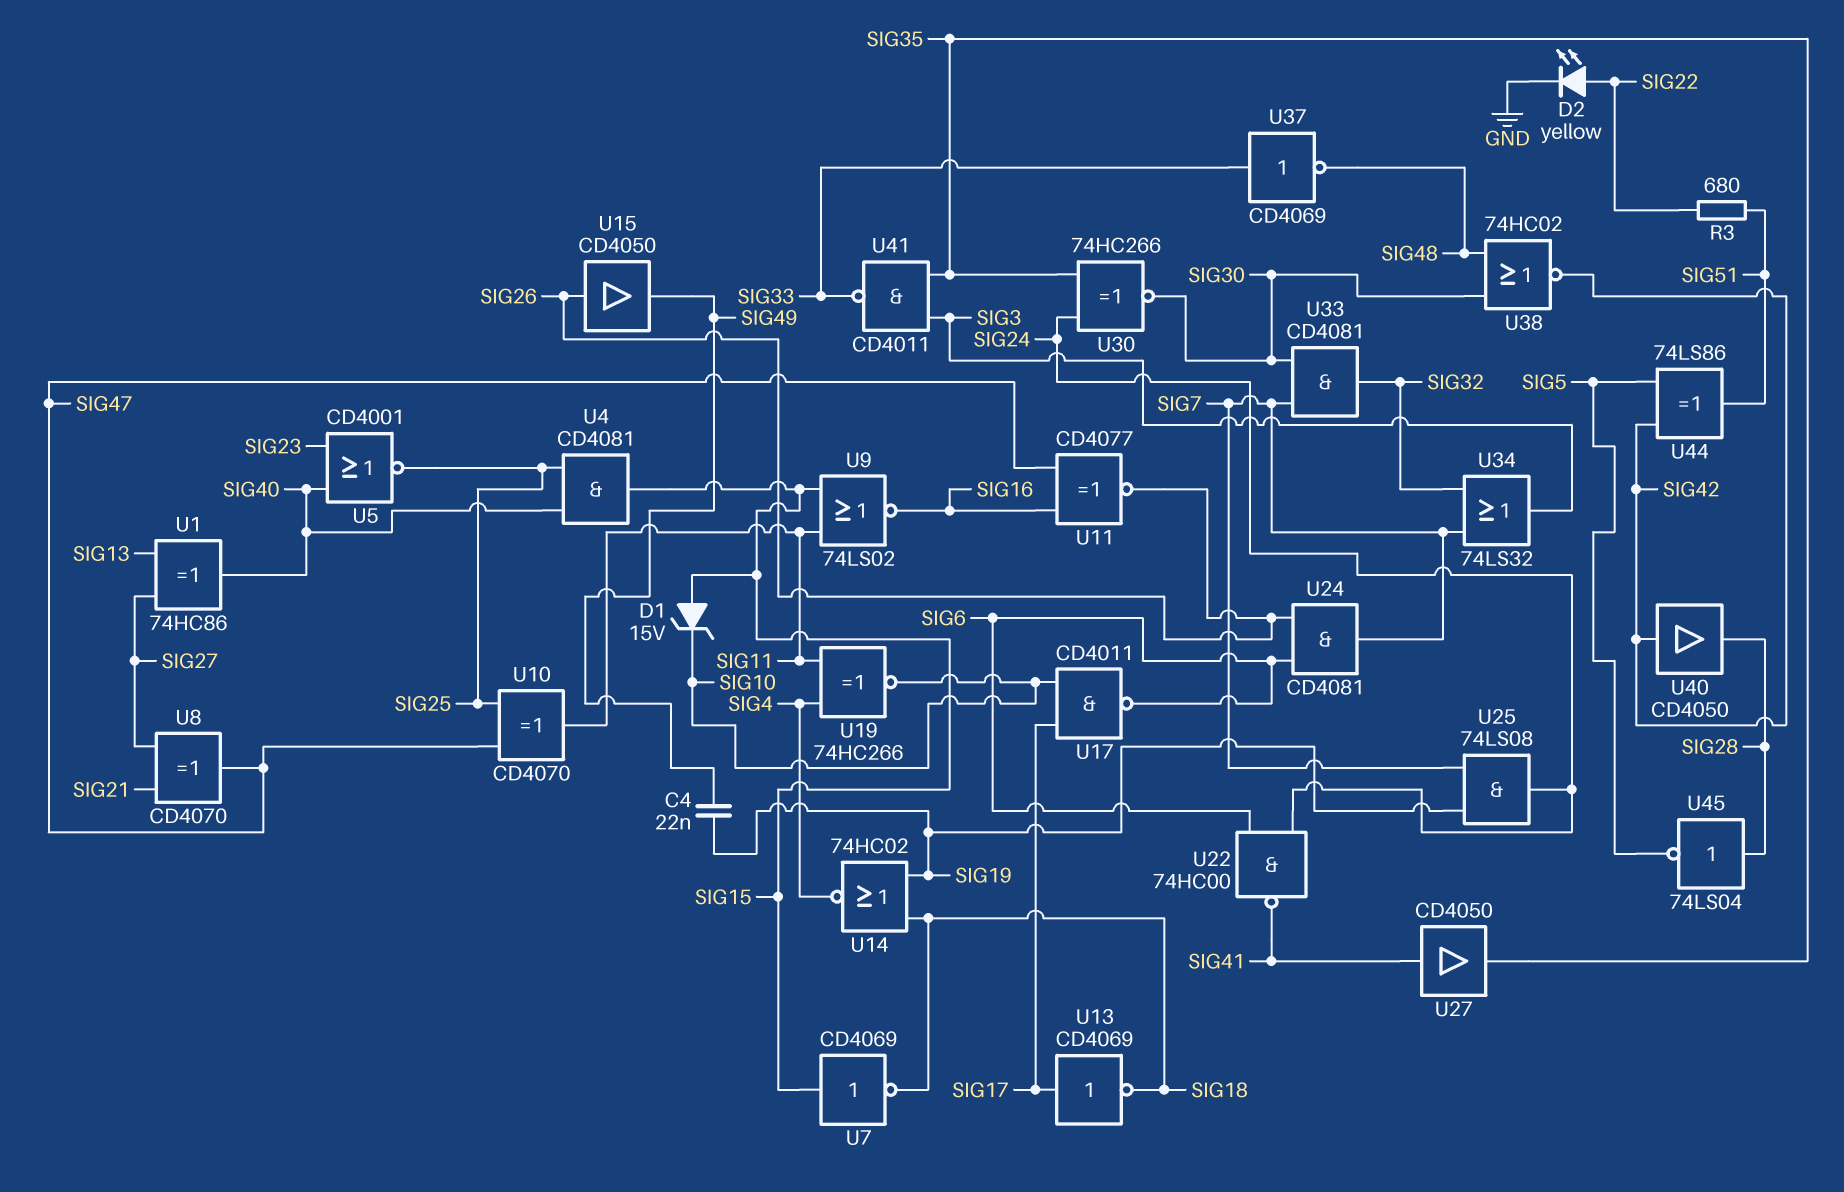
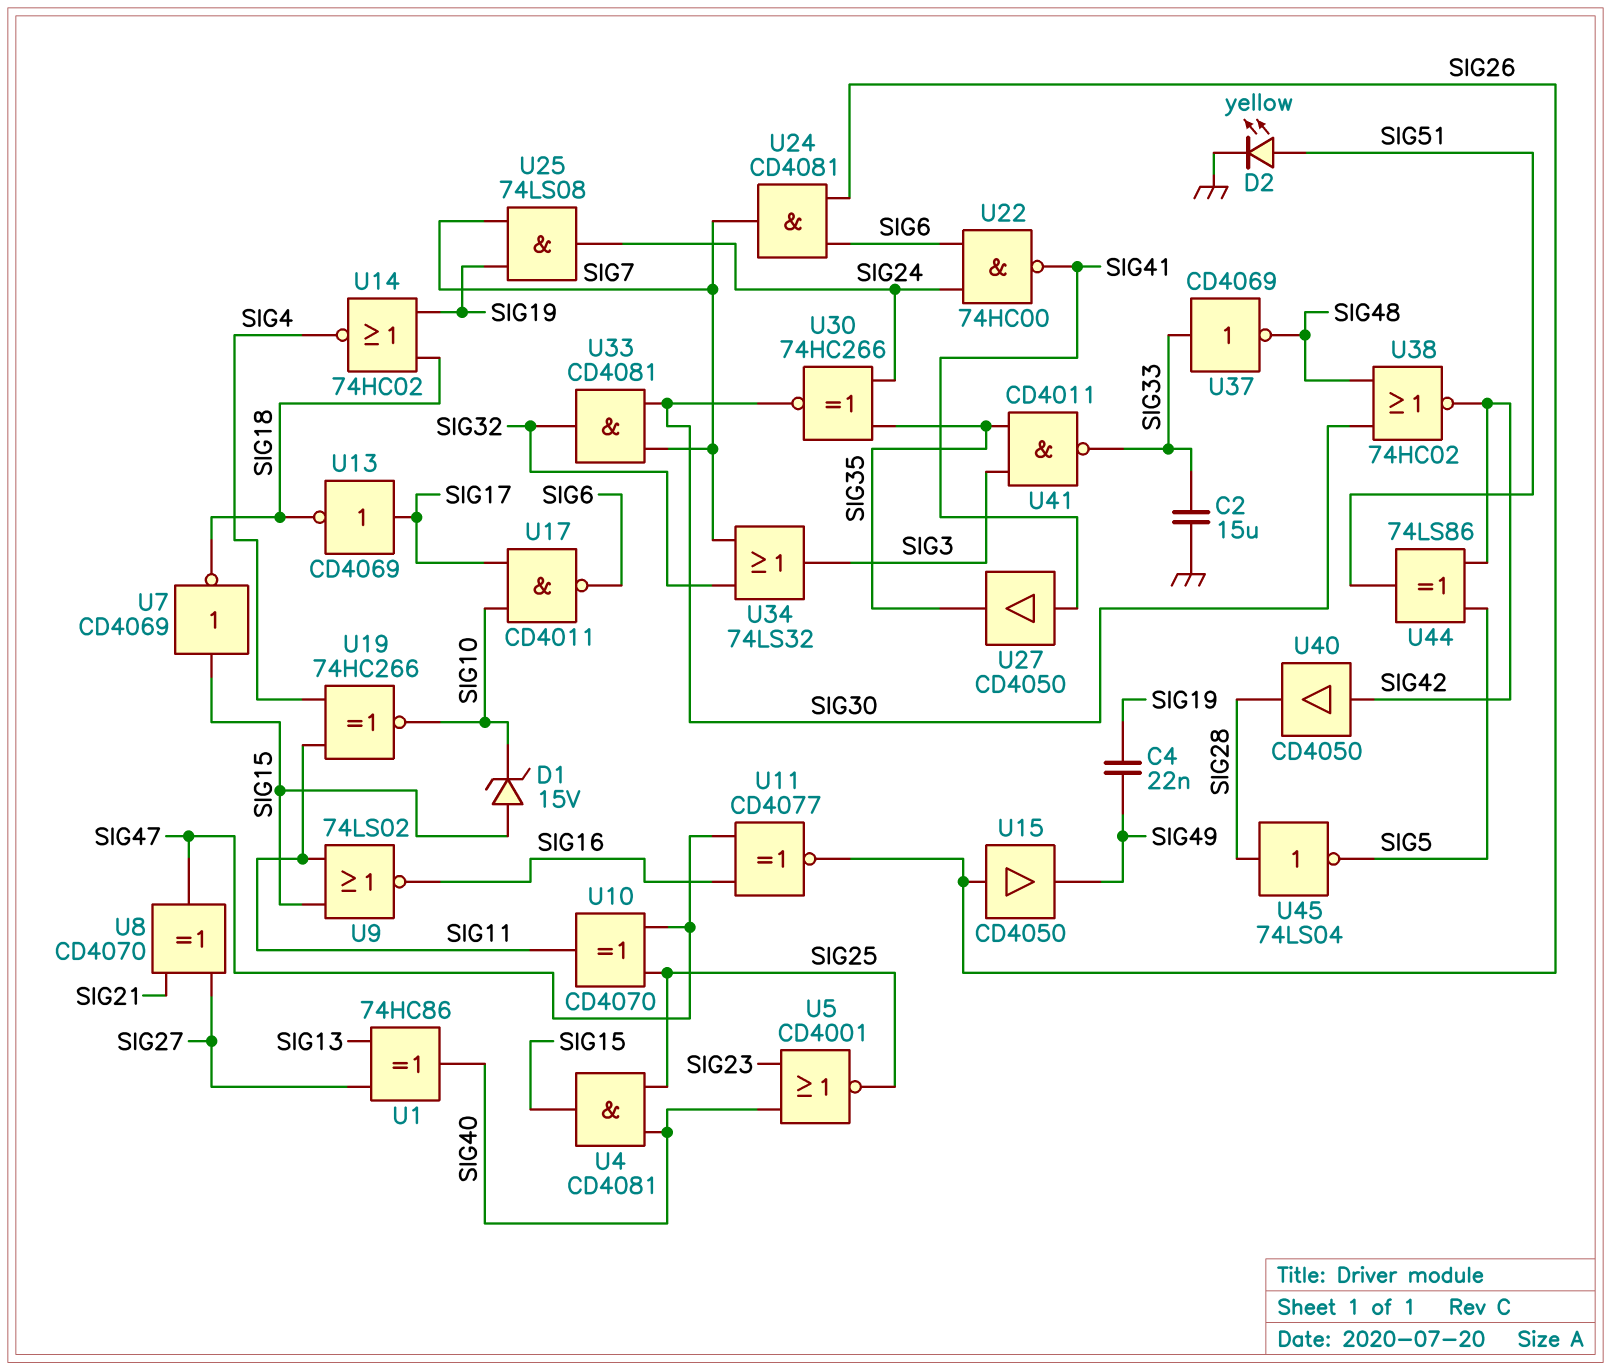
C2: none -> 15uF (GND, SIG33)
D2: LED yellow (A SIG22, K GND) -> LED yellow (A SIG51, K GND)
R3: 680 (SIG22, SIG51) -> none

